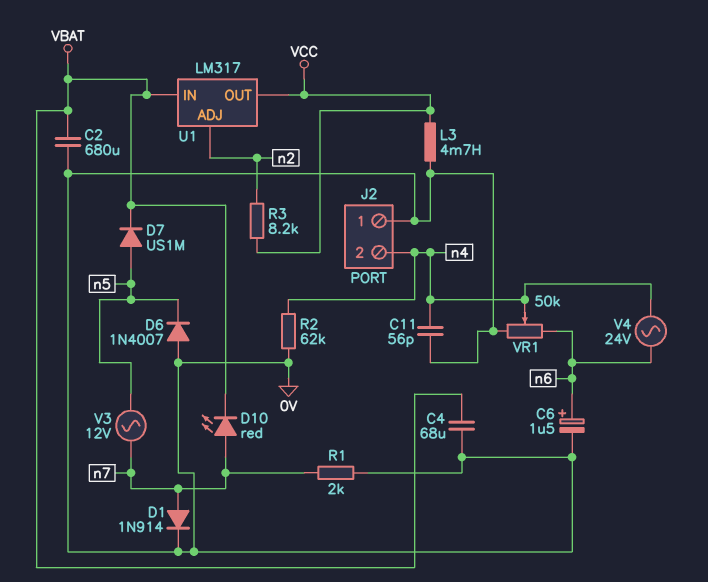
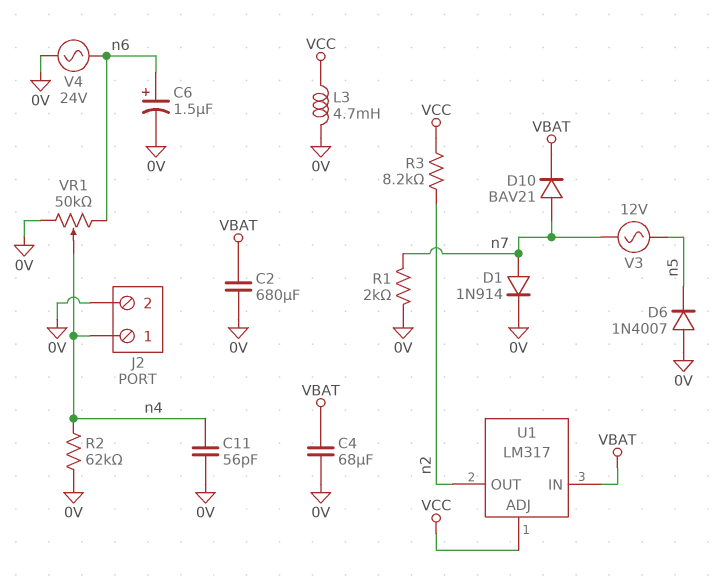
D7: diode US1M (A n5, K VBAT) -> none
D10: LED red (A n7, K VBAT) -> diode BAV21 (A n7, K VBAT)
J2 pin 1: 0V -> n4
J2 pin 2: n4 -> 0V
U1 pin ADJ: n2 -> VCC
U1 pin OUT: VCC -> n2
V4: AC 24V (n4, n6) -> AC 24V (0V, n6)

